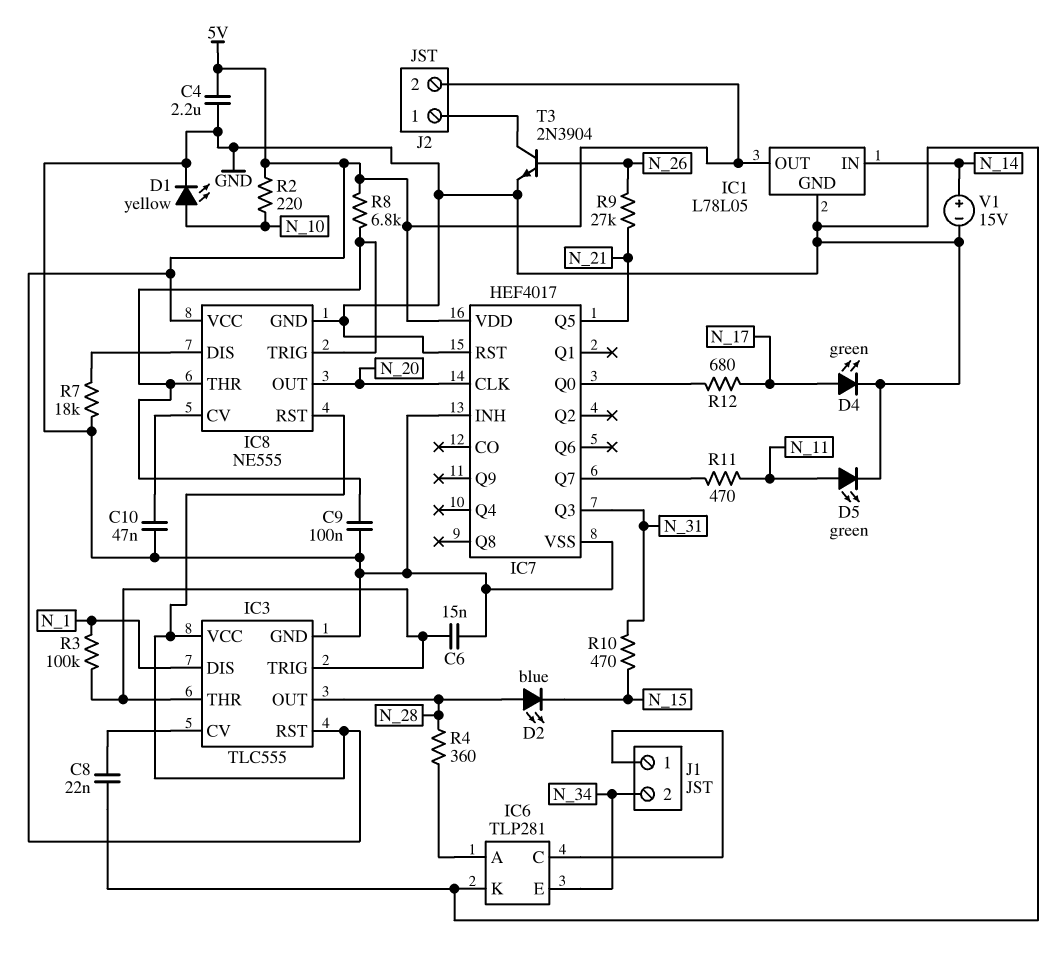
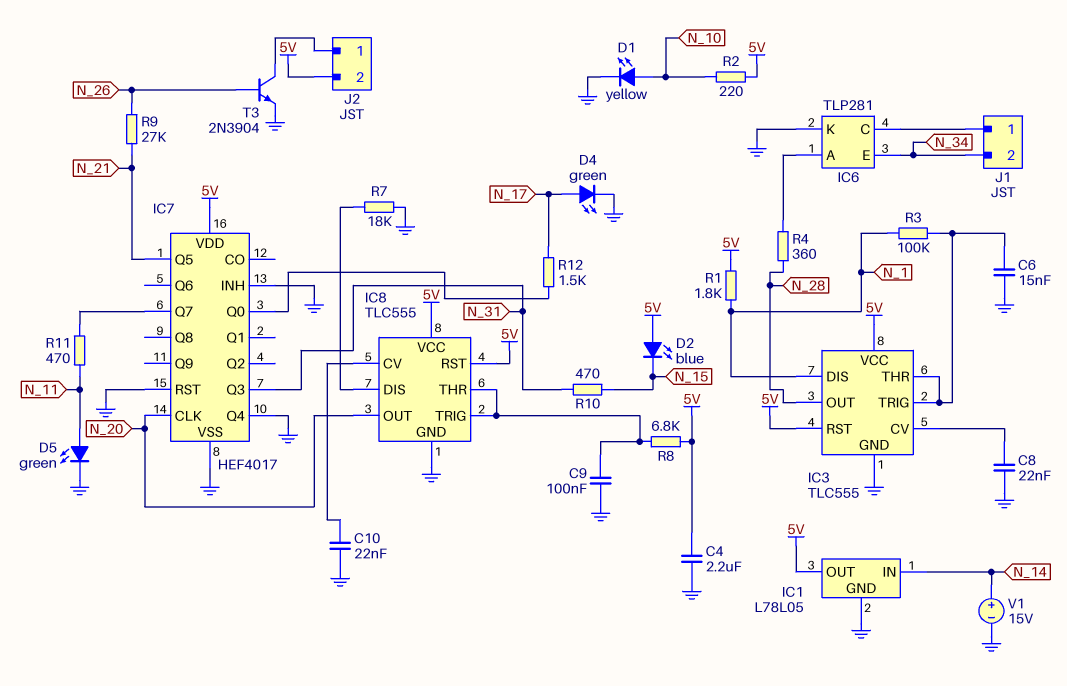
C10: 47nF (GND, IC8/CV) -> 22nF (GND, IC8/CV)
D2: LED blue (A N_28, K N_15) -> LED blue (A 5V, K N_15)
IC7 pin Q4: none -> GND
IC8: NE555 -> TLC555
R1: none -> 1.8k (5V, N_1)
R12: 680 (IC7/Q0, N_17) -> 1.5k (IC7/Q0, N_17)

